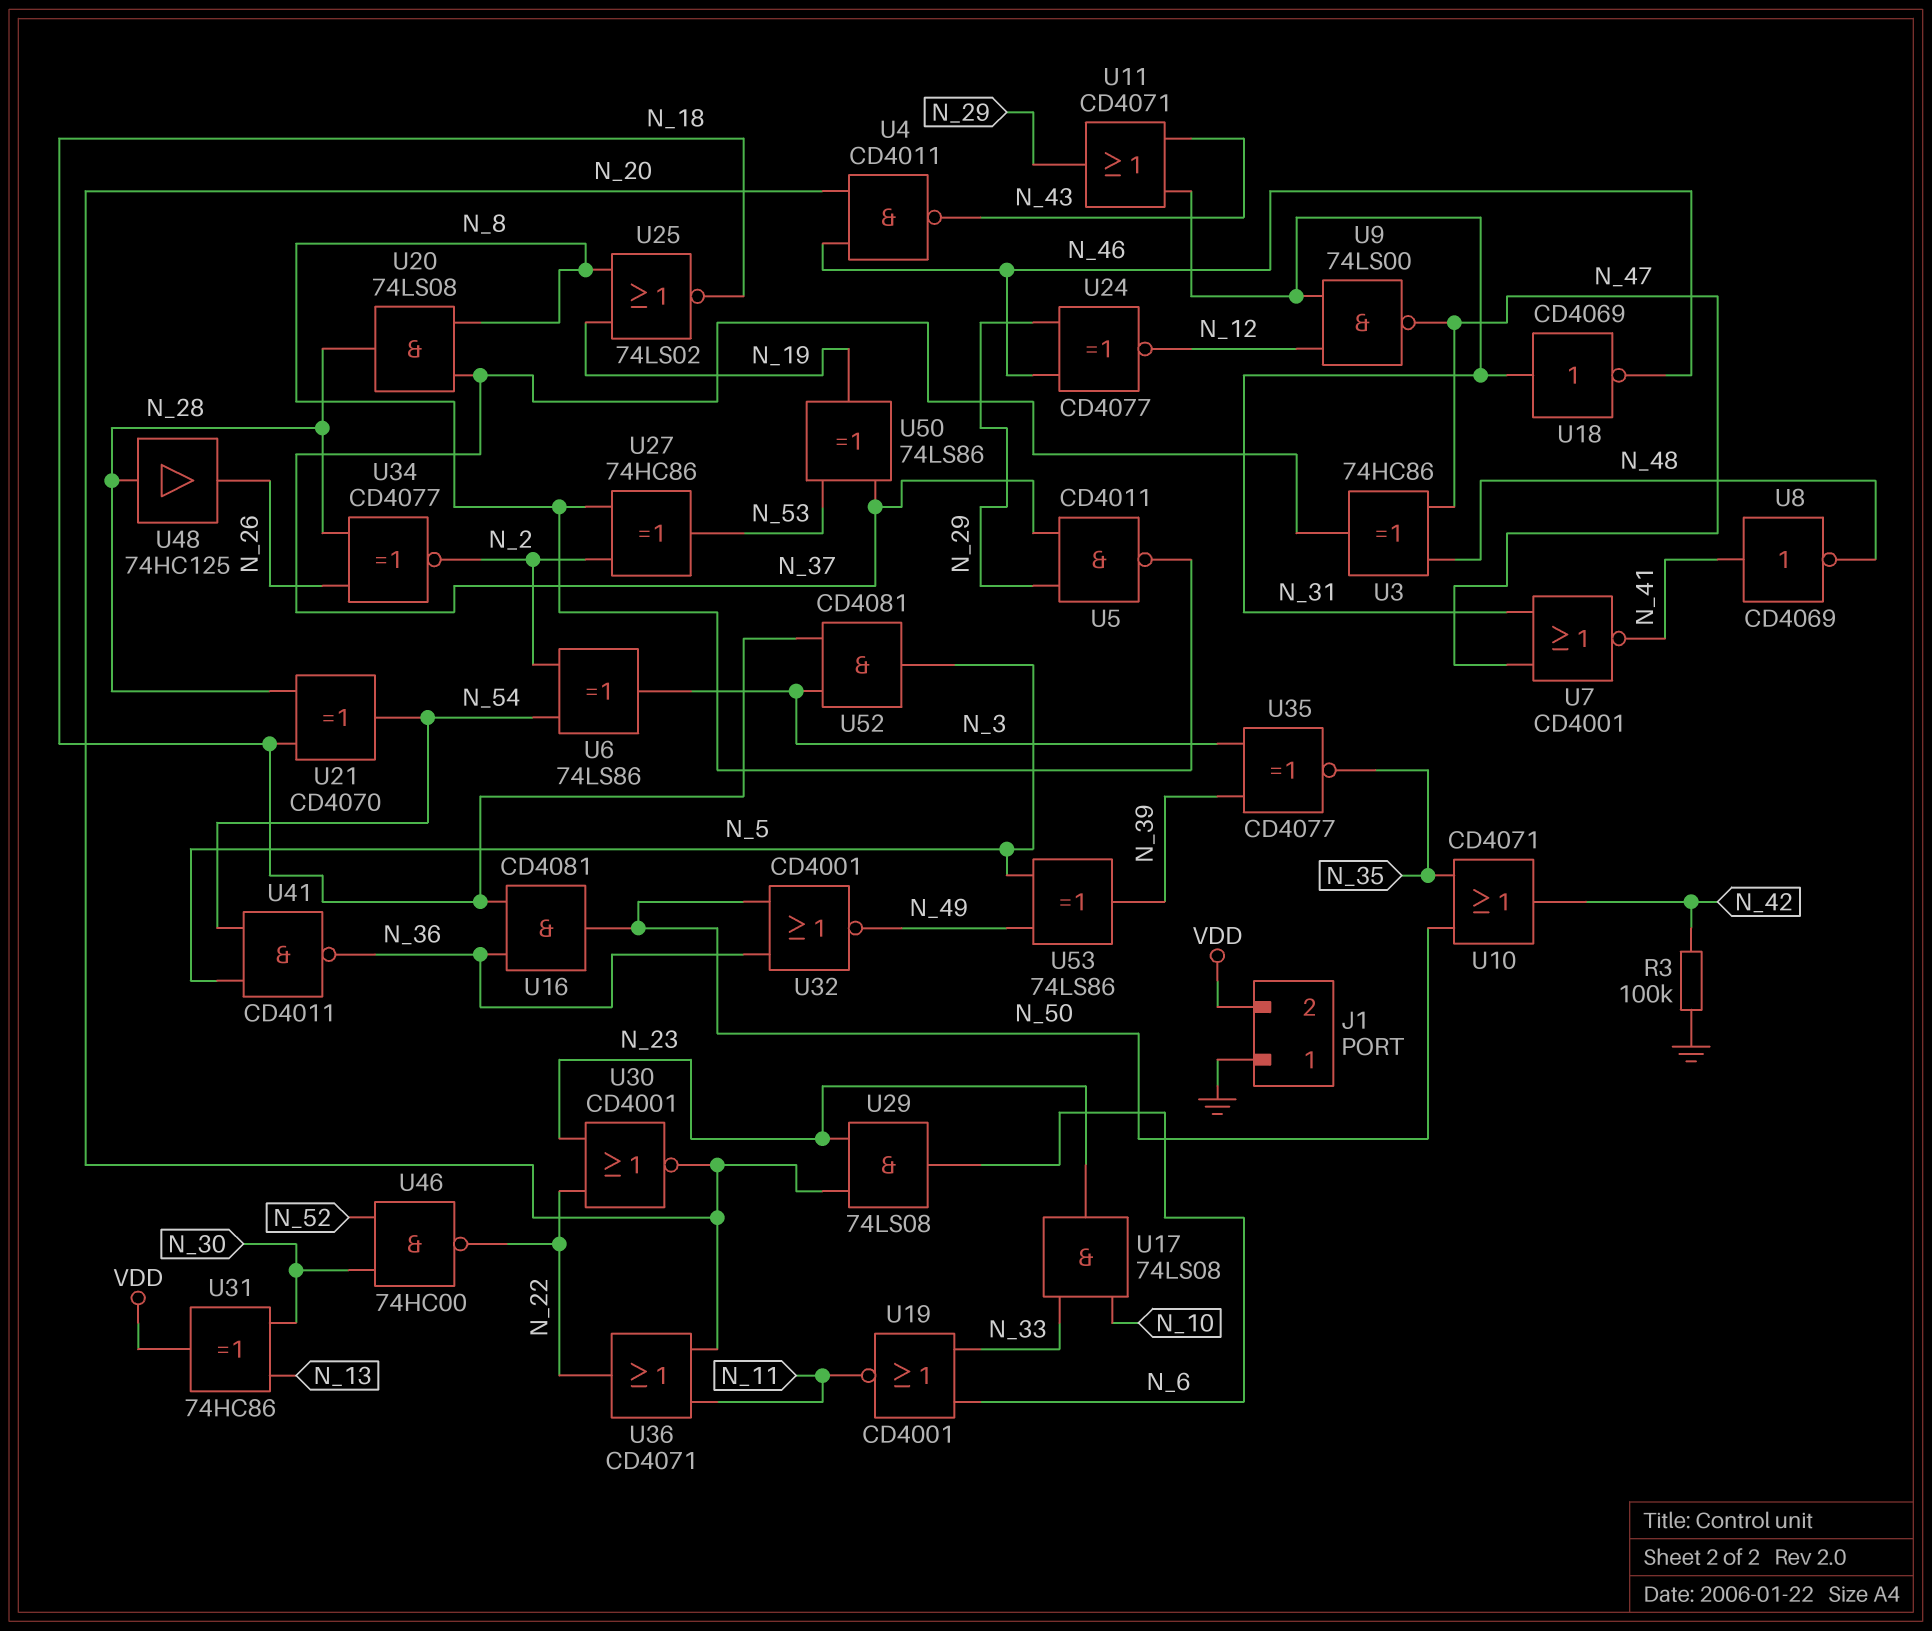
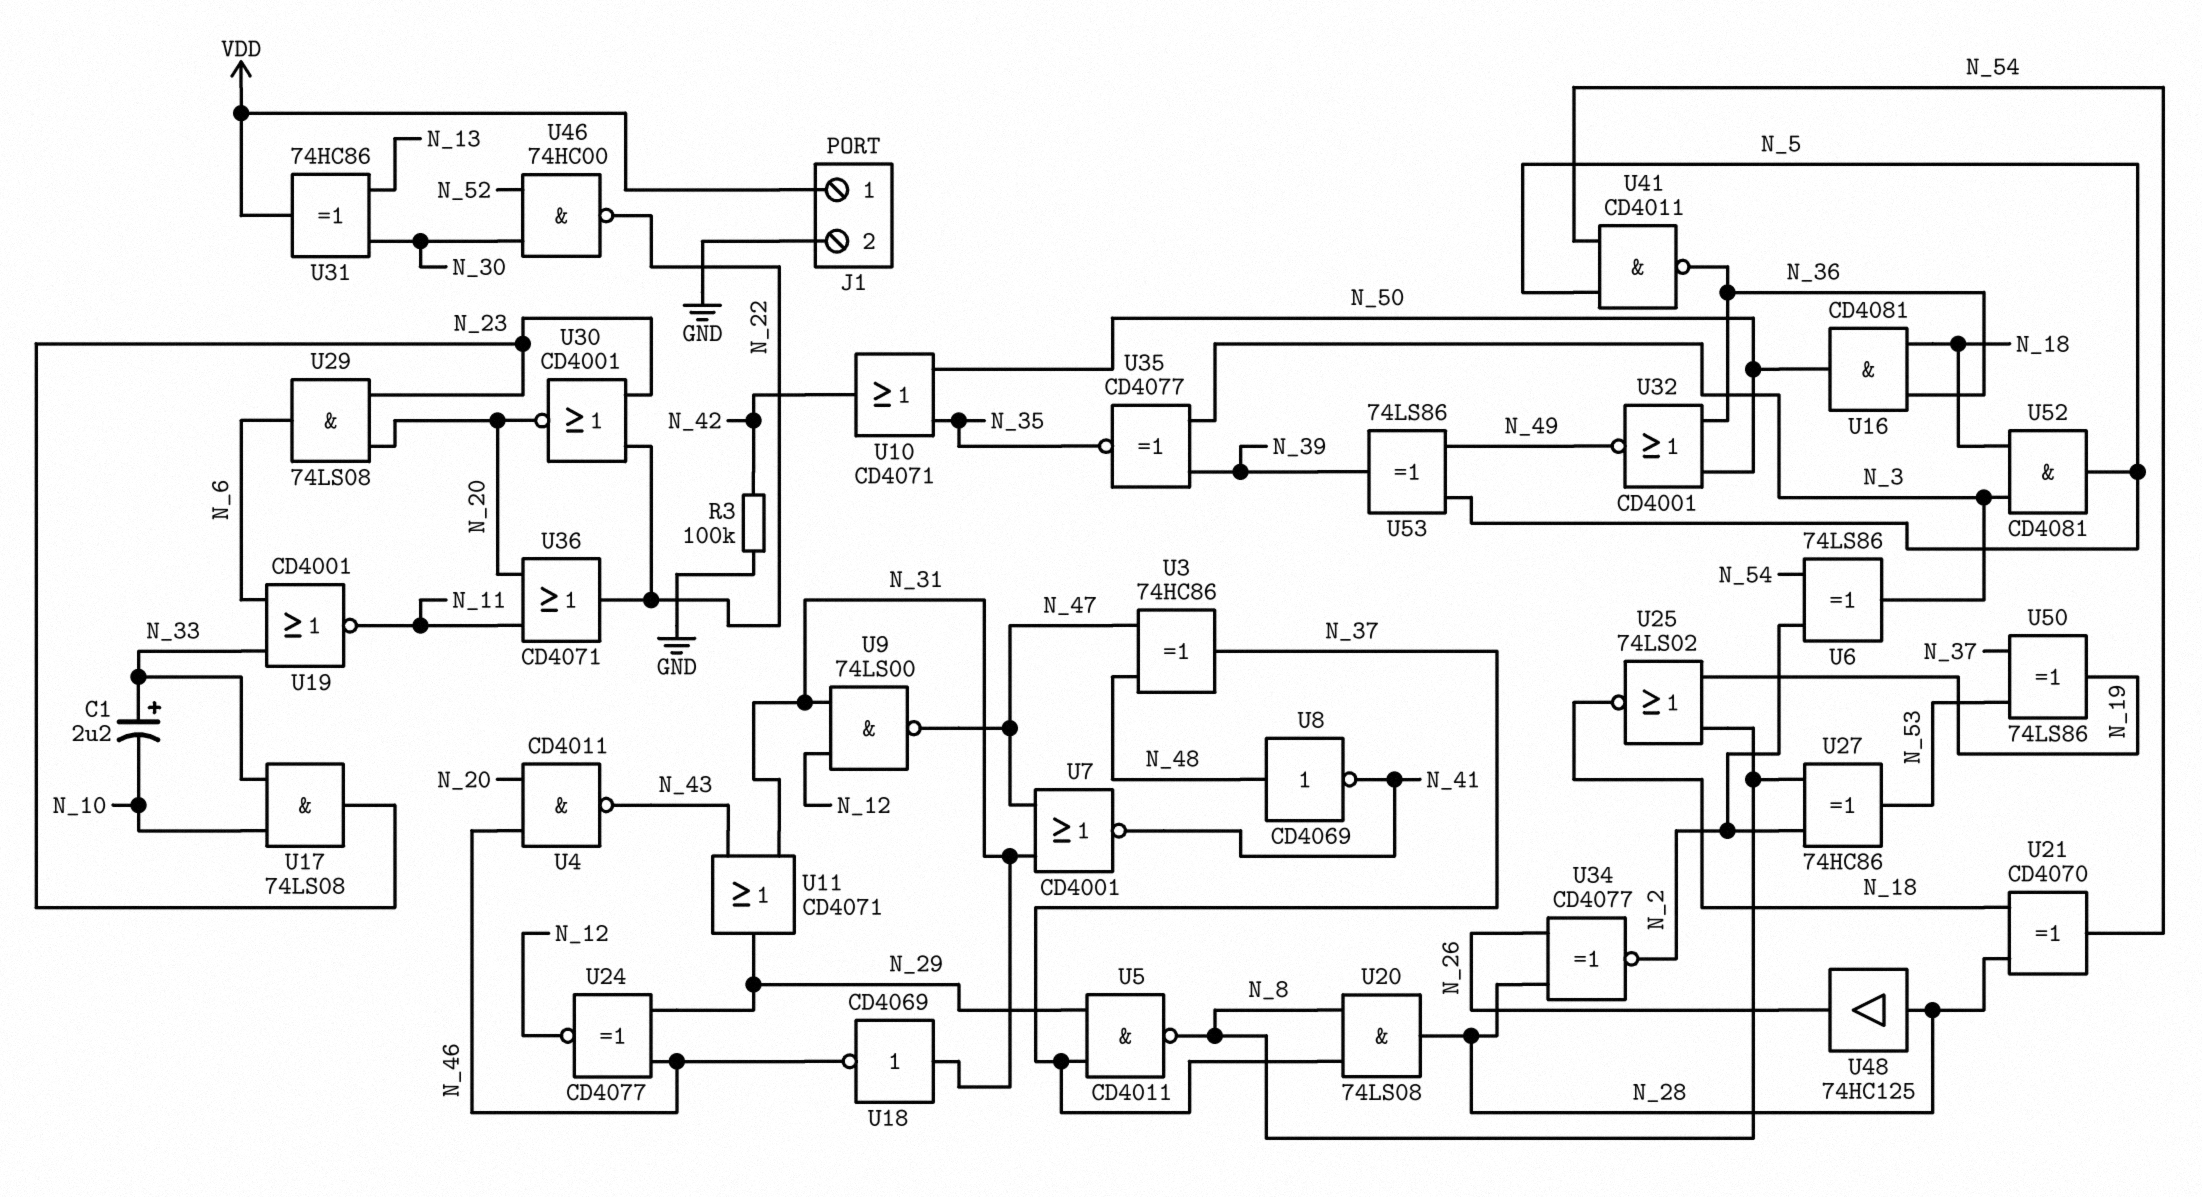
C1: none -> 2.2uF (plus N_33, minus N_10)
J1 pin 1: GND -> VDD
J1 pin 2: VDD -> GND
U8: NOT CD4069 (in N_41, out N_48) -> NOT CD4069 (in N_48, out N_41)

